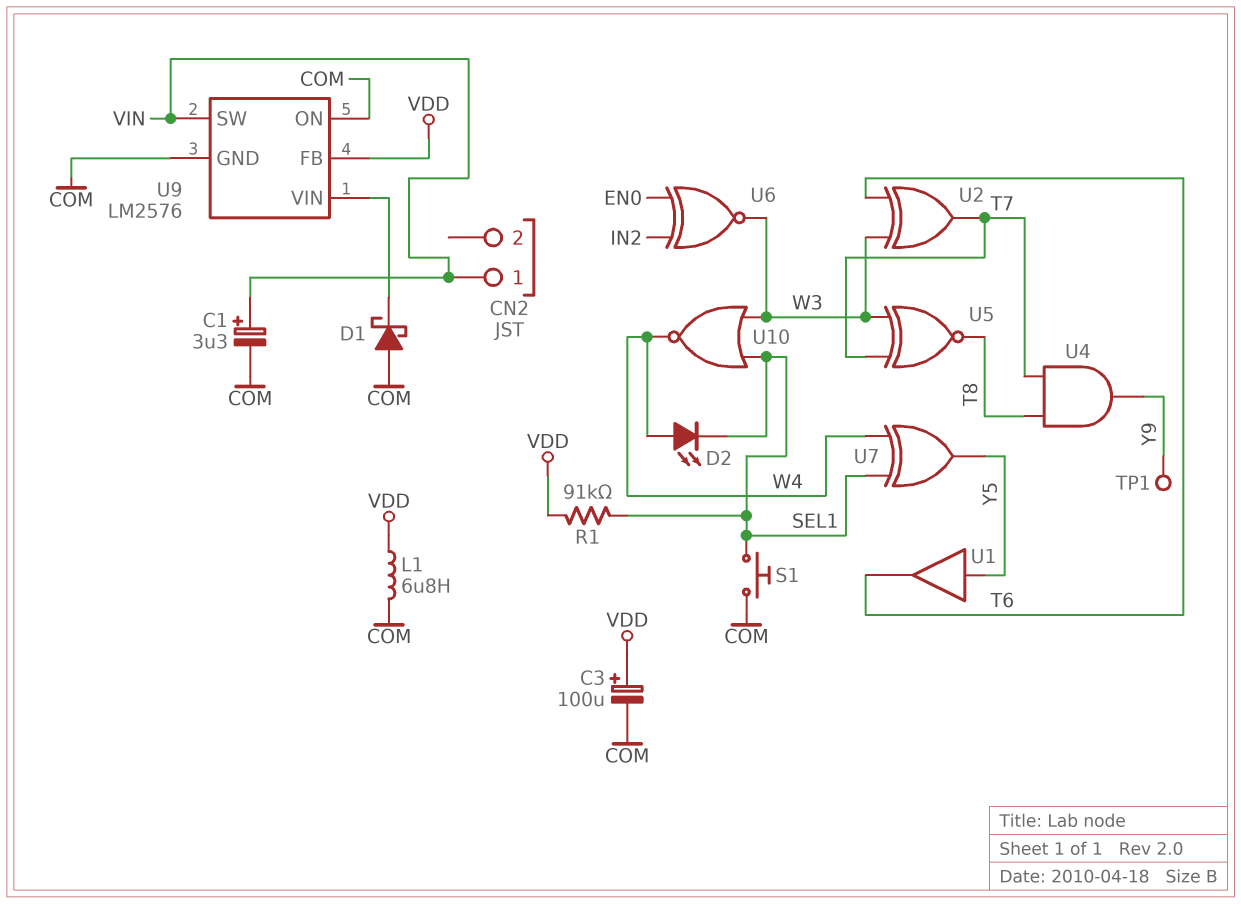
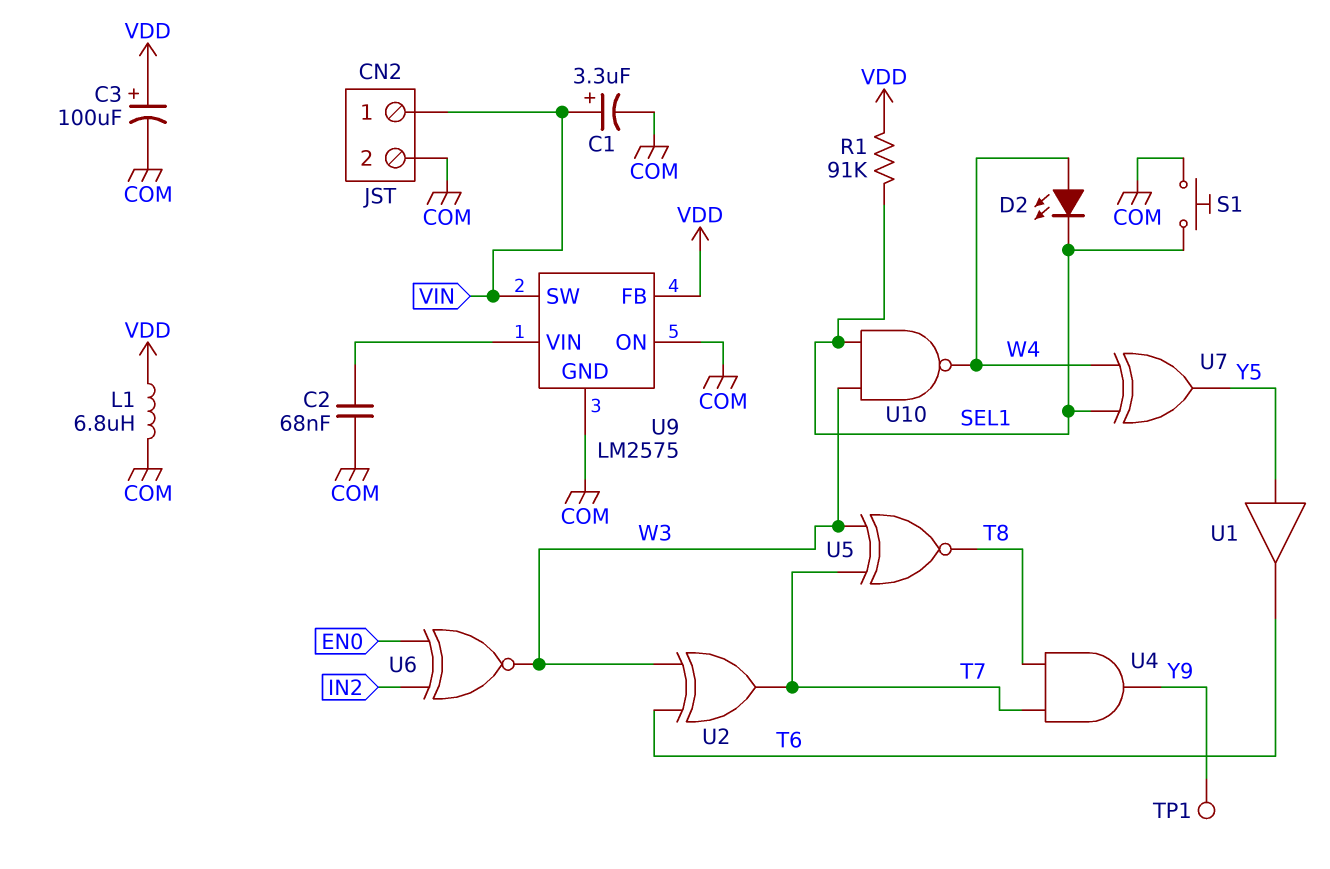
C2: none -> 68nF (COM, U9/VIN)
CN2 pin 2: none -> COM
D1: schottky (A COM, K U9/VIN) -> none
U9: LM2576 -> LM2575
U10: NOR (in SEL1, in W3, out W4) -> NAND (in SEL1, in W3, out W4)

